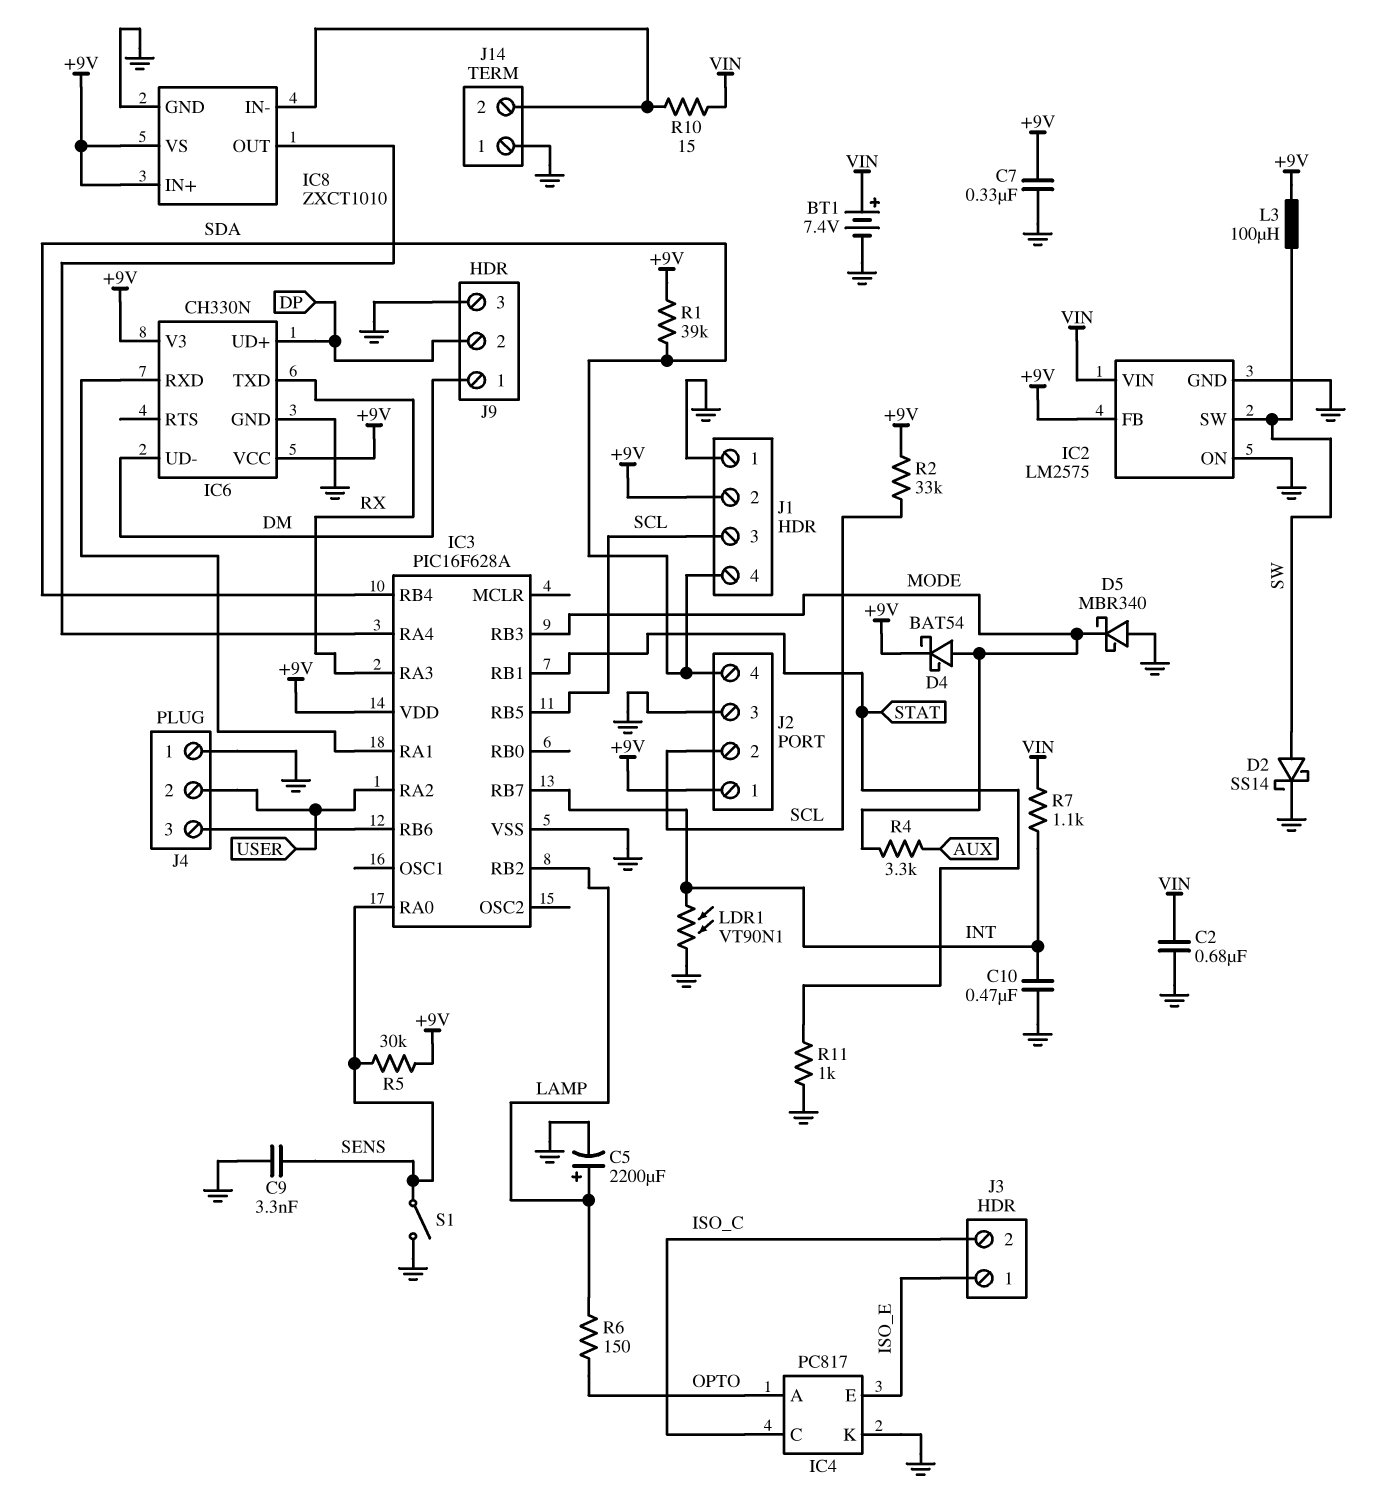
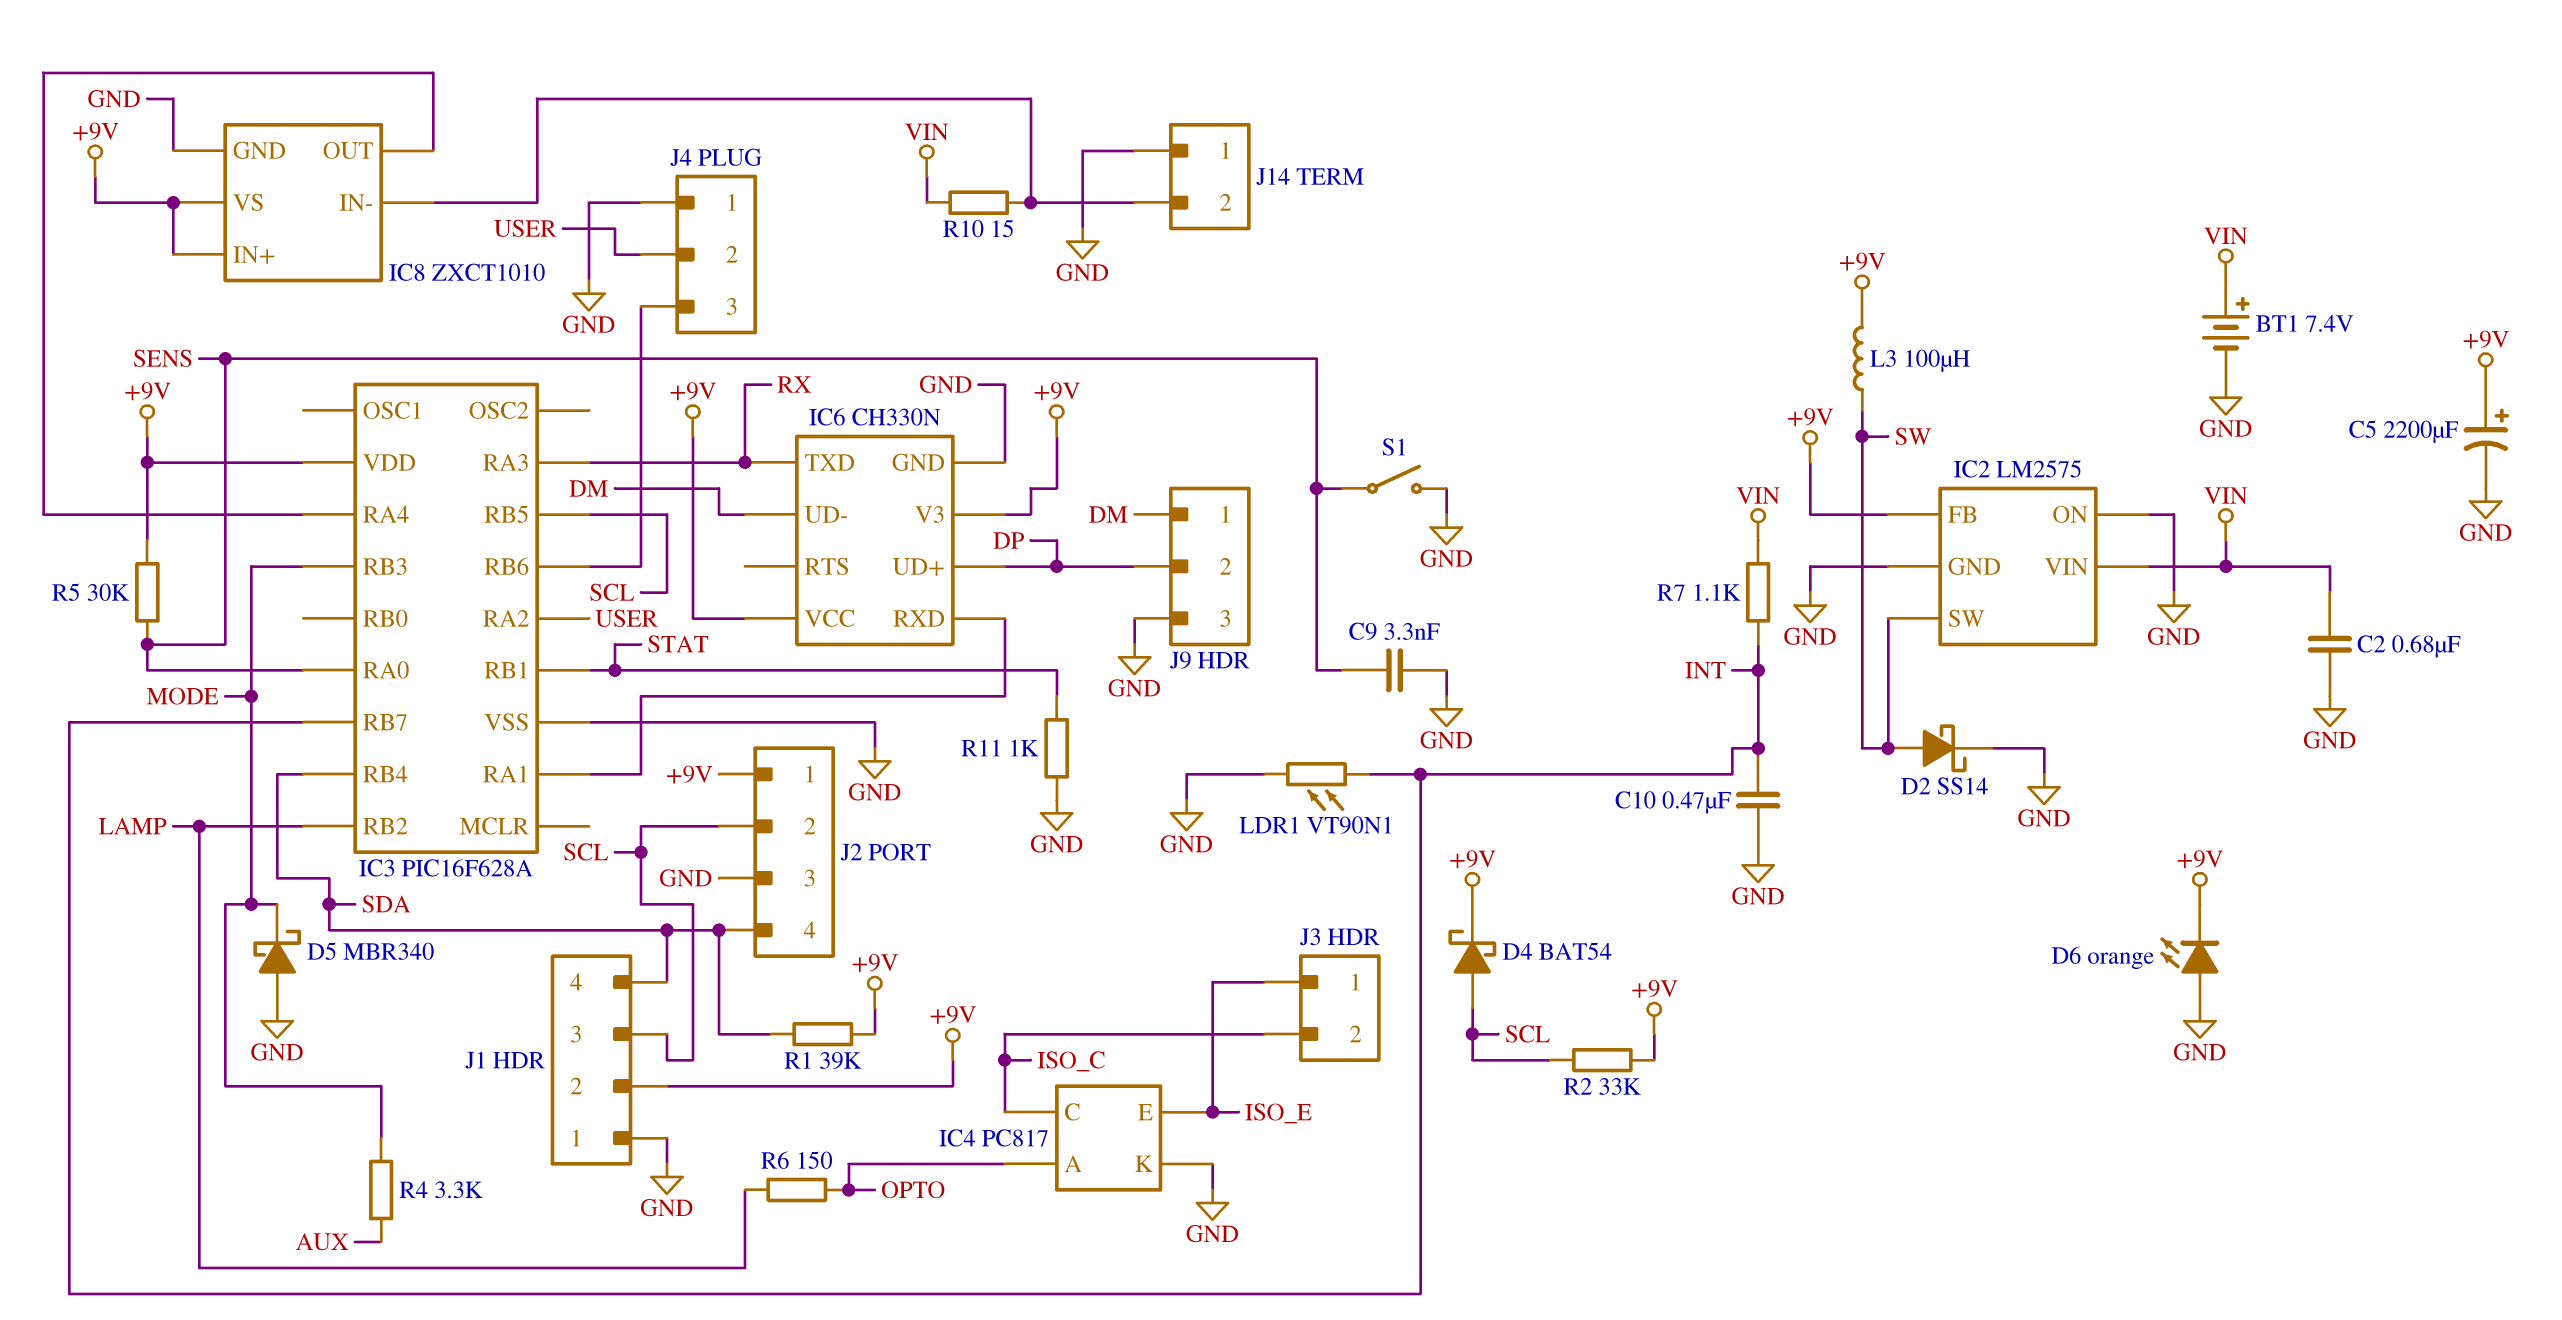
C5: 2200uF (plus LAMP, minus GND) -> 2200uF (plus +9V, minus GND)
C7: 330nF (+9V, GND) -> none
D4: schottky BAT54 (A MODE, K +9V) -> schottky BAT54 (A SCL, K +9V)
D6: none -> LED orange (A GND, K +9V)

